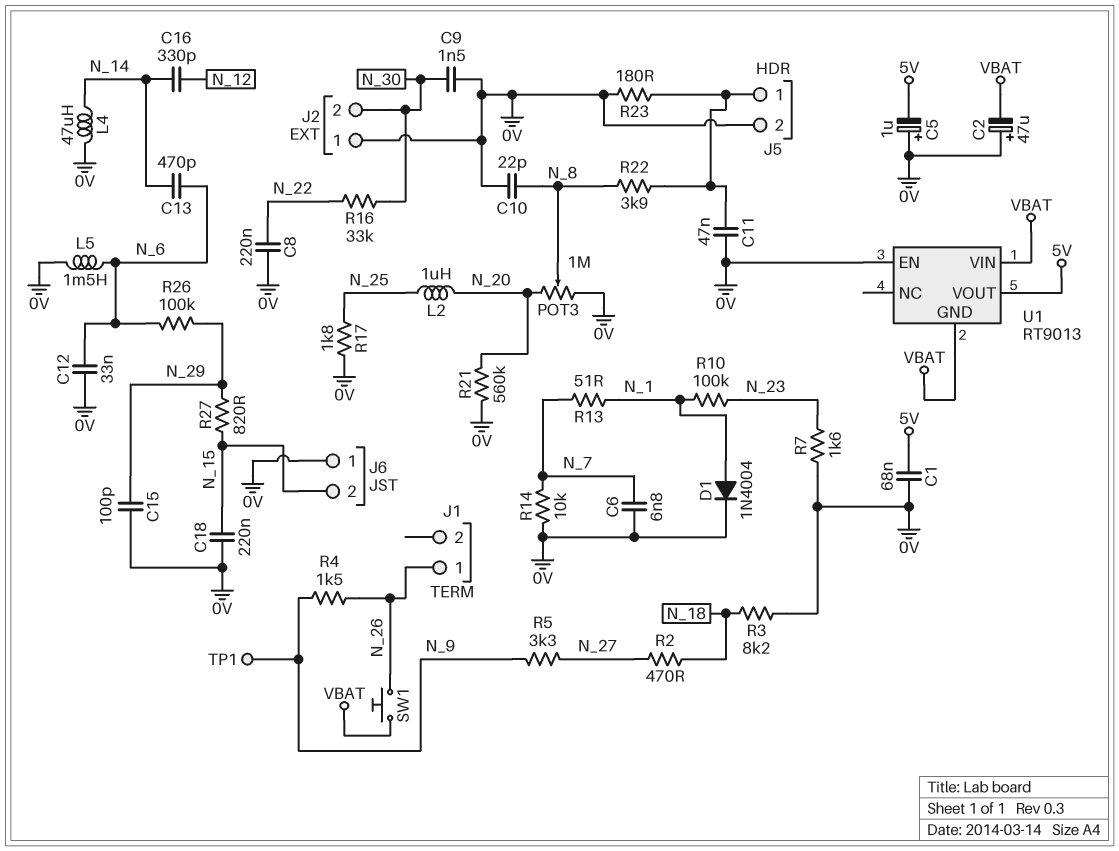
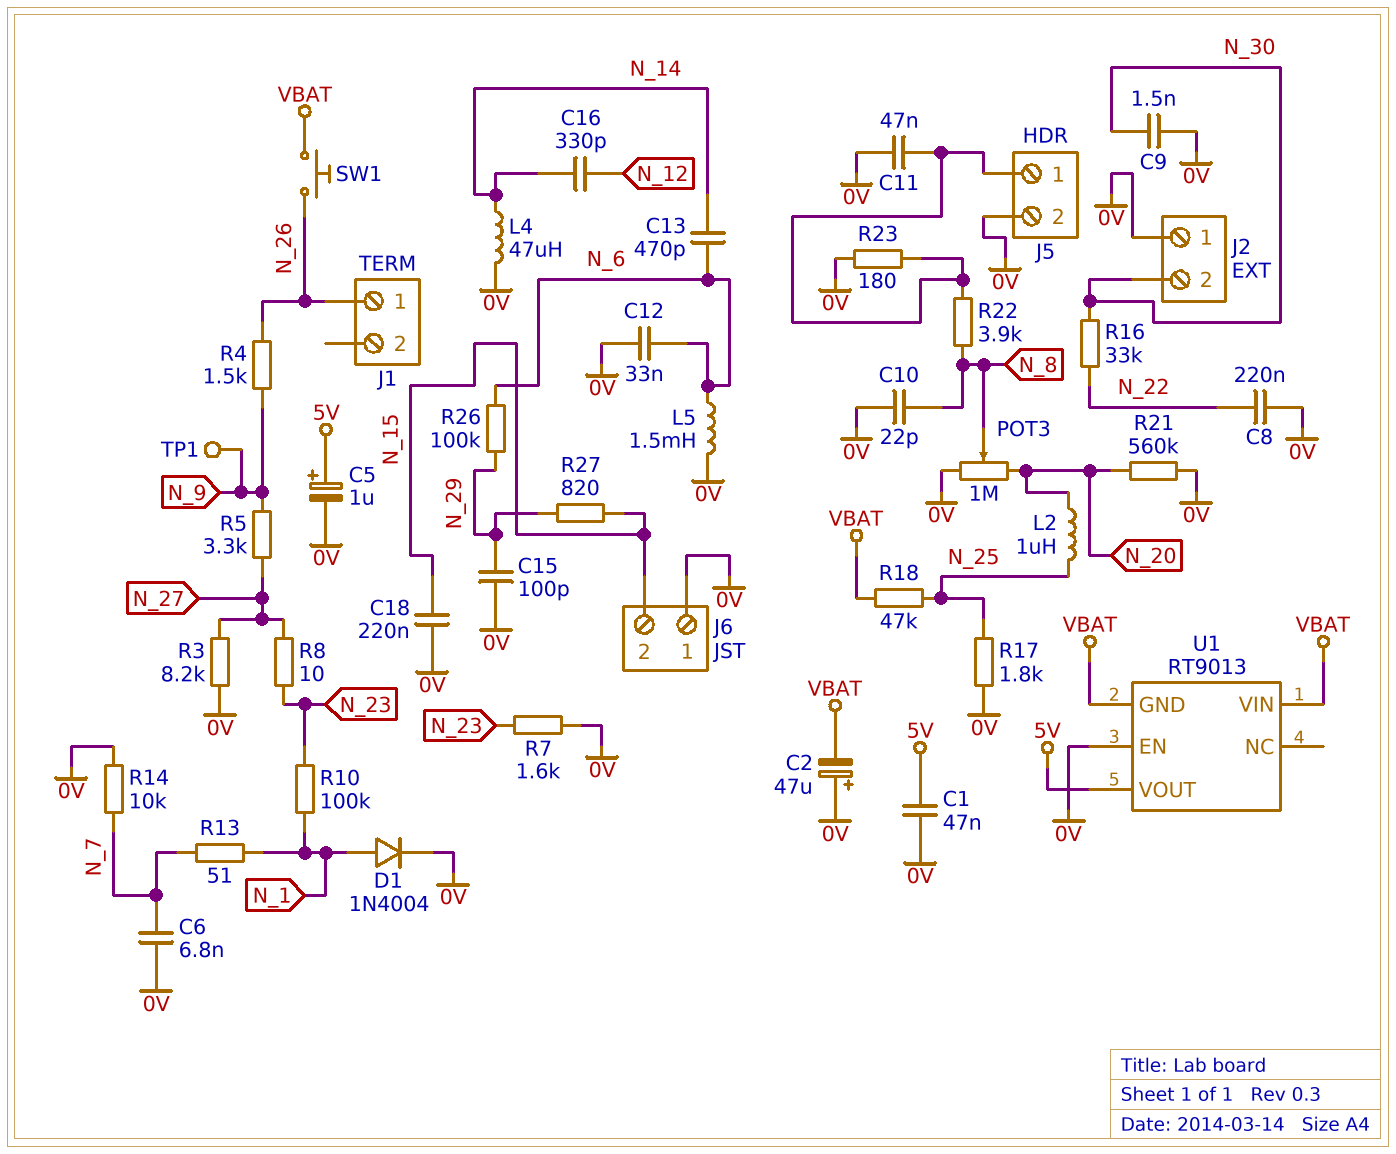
C1: 68nF (0V, 5V) -> 47nF (0V, 5V)
C5: 1uF (plus 0V, minus 5V) -> 1uF (plus 5V, minus 0V)
R2: 470 (N_18, N_27) -> none
R3: 8.2k (0V, N_18) -> 8.2k (0V, N_27)
R8: none -> 10 (N_23, N_27)
R18: none -> 47k (N_25, VBAT)

